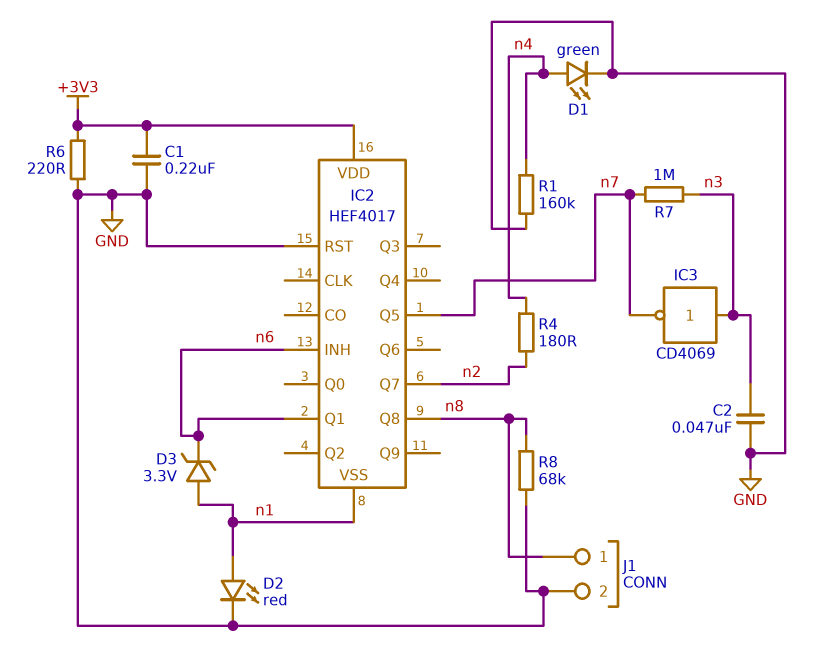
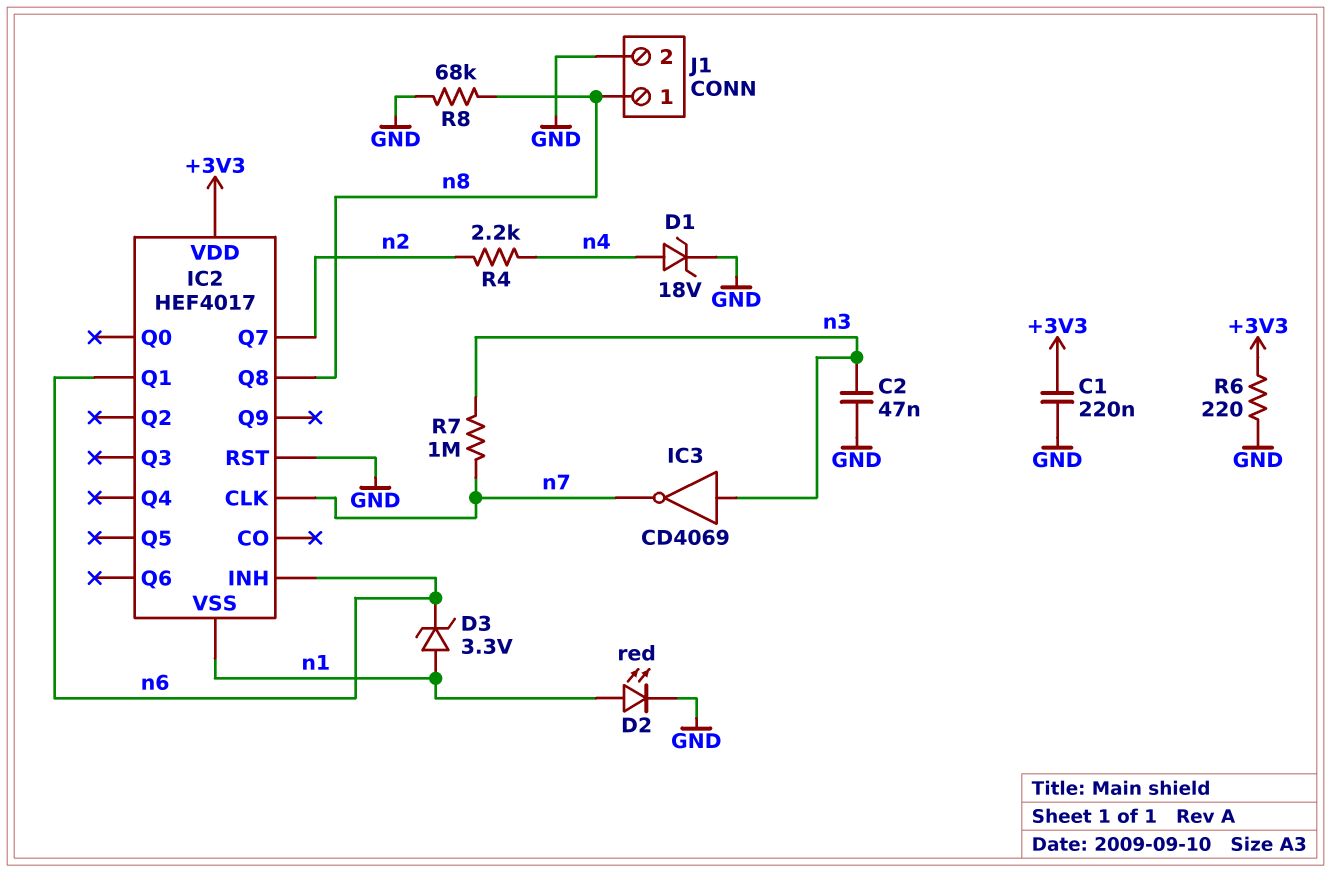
D1: LED green (A n4, K GND) -> zener 18V (A n4, K GND)
IC2 pin CLK: none -> n7
IC2 pin Q5: n7 -> none
R1: 160k (GND, n4) -> none
R4: 180 (n2, n4) -> 2.2k (n2, n4)

